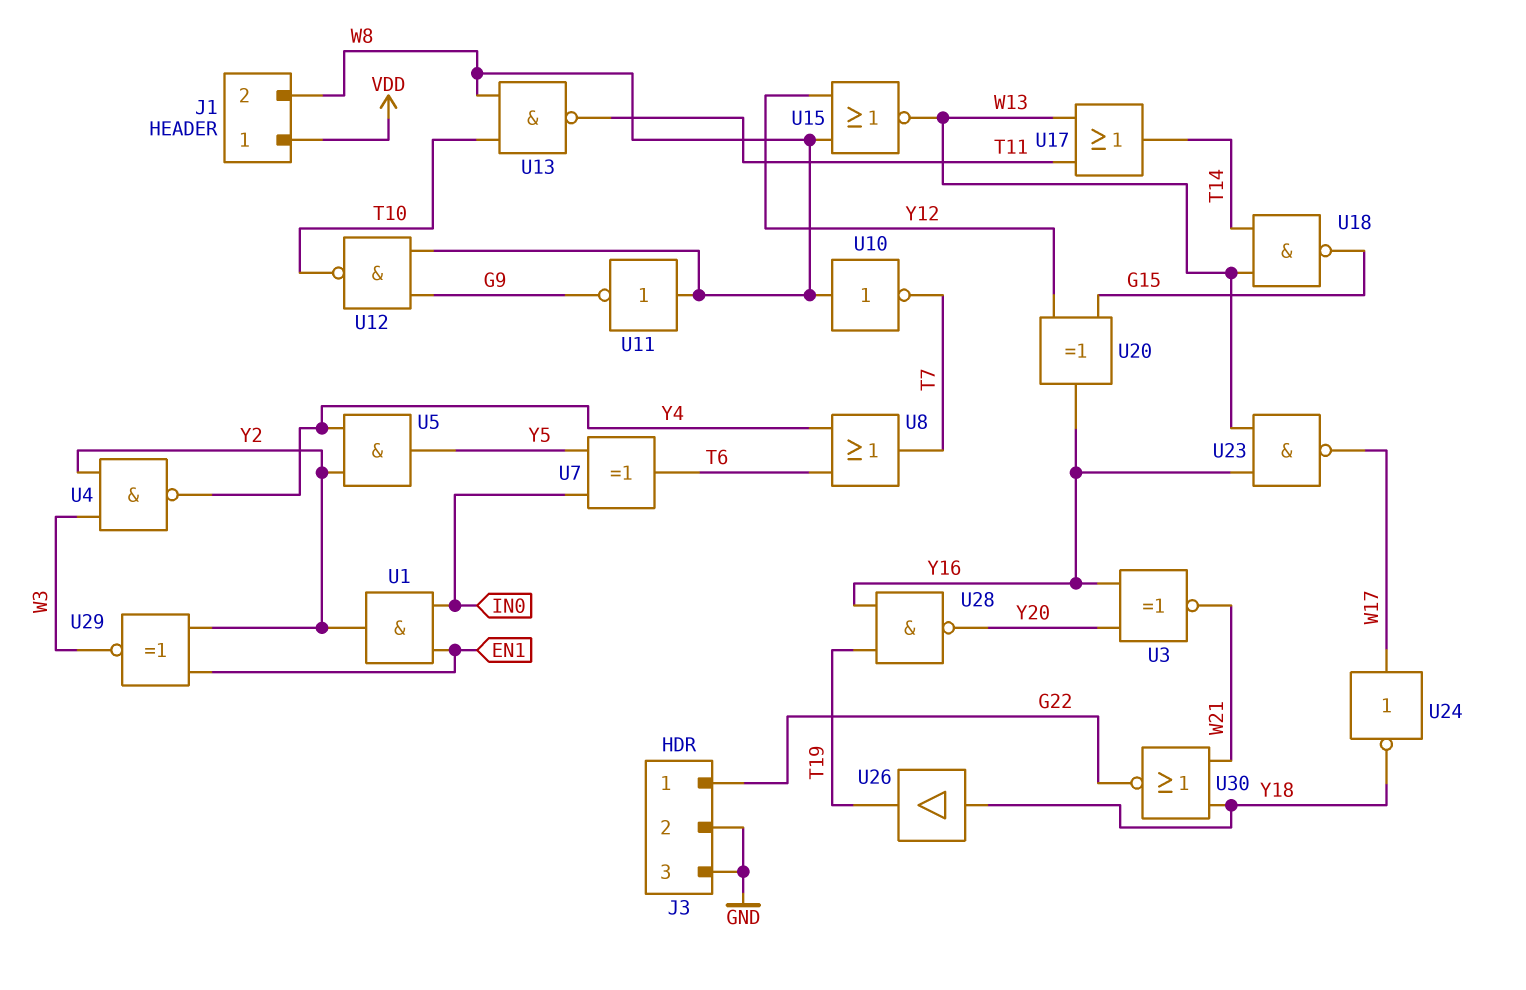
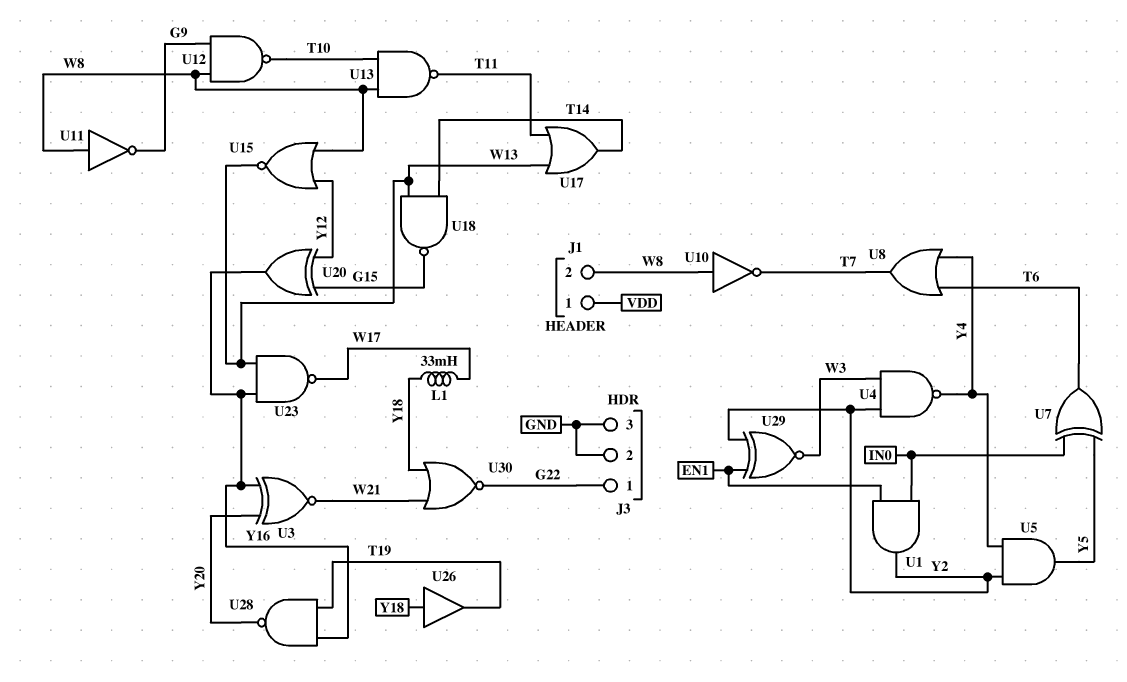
L1: none -> 33mH (W17, Y18)
U24: NOT (in W17, out Y18) -> none

